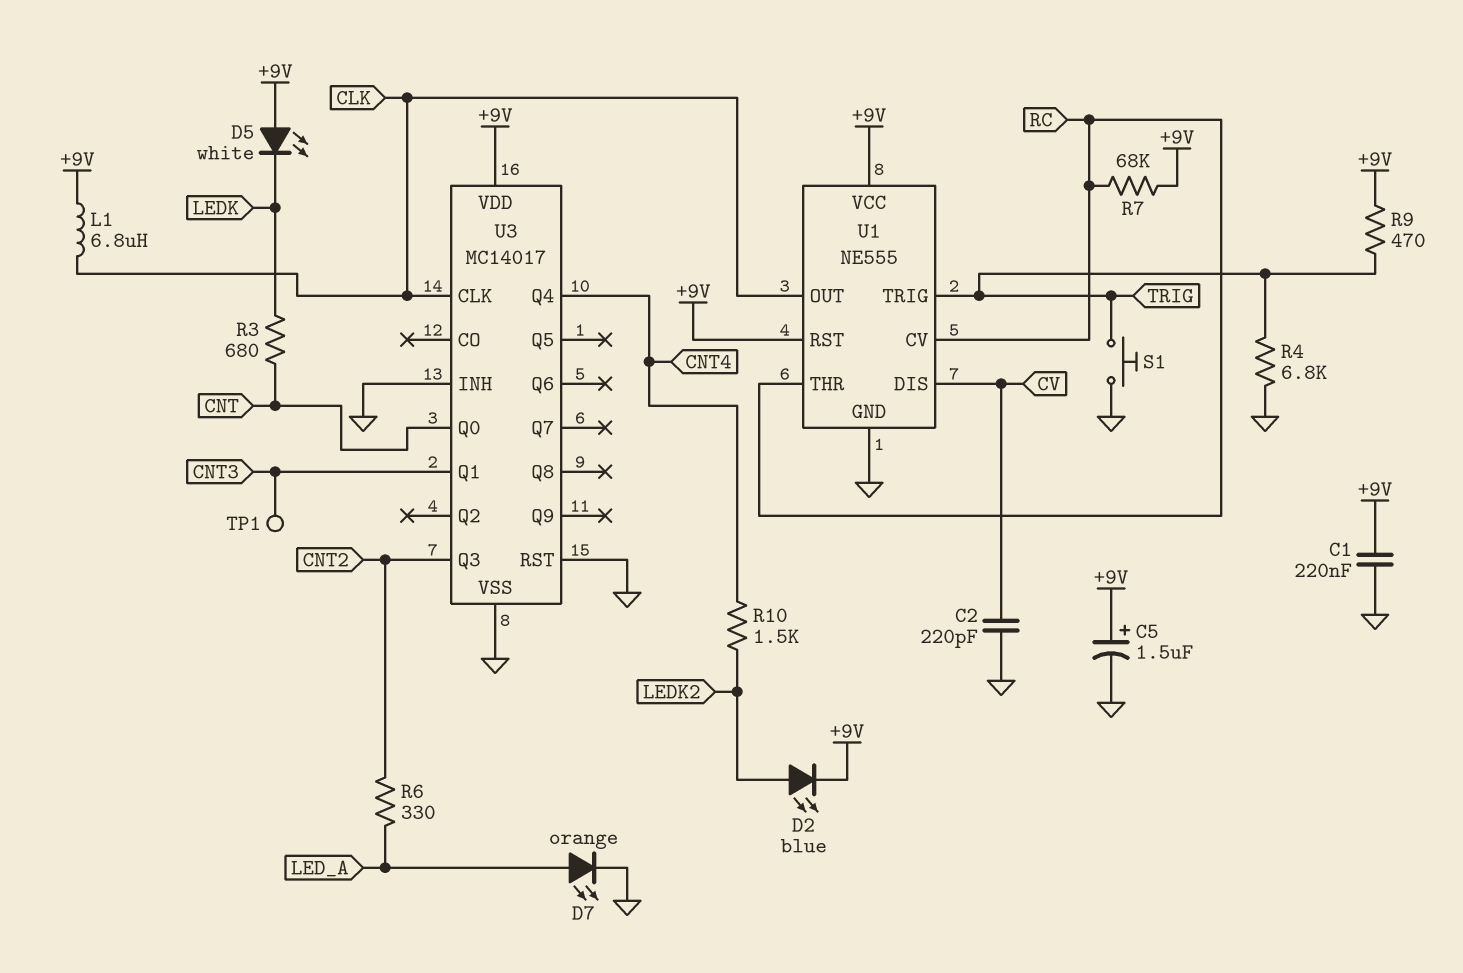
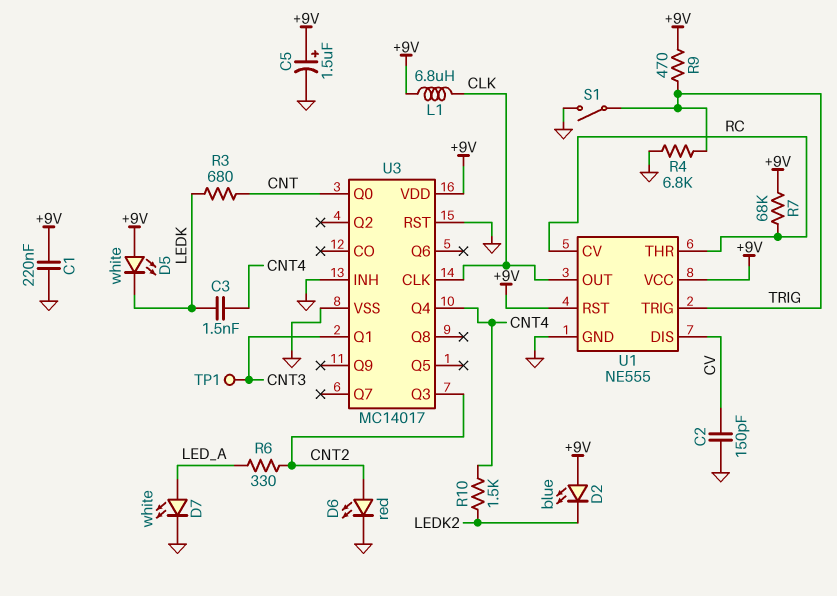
C2: 220pF (CV, GND) -> 150pF (CV, GND)
C3: none -> 1.5nF (CNT4, LEDK)
D2: LED blue (A LEDK2, K +9V) -> LED blue (A +9V, K LEDK2)
D6: none -> LED red (A CNT2, K GND)
D7: LED orange (A LED_A, K GND) -> LED white (A LED_A, K GND)
S1: button (GND, TRIG) -> switch (GND, TRIG)

